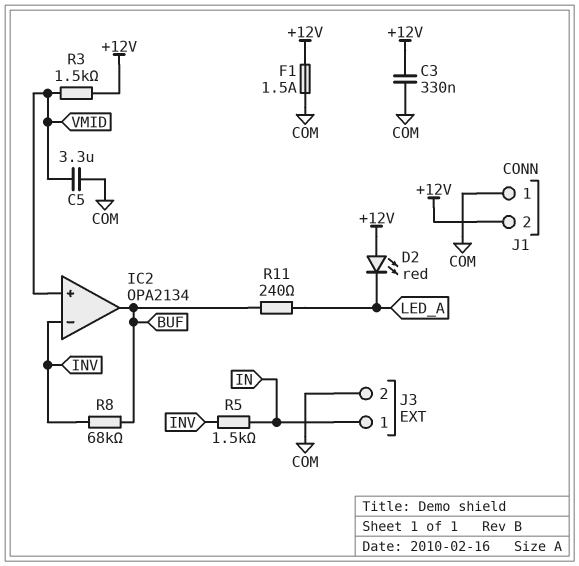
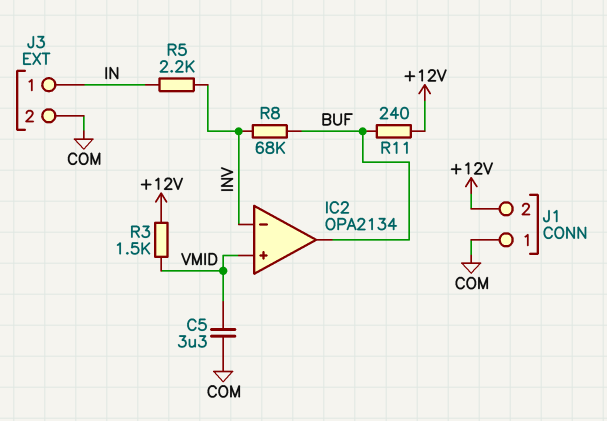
C3: 330nF (+12V, COM) -> none
D2: LED red (A +12V, K LED_A) -> none
F1: 1.5A (+12V, COM) -> none
R5: 1.5k (IN, INV) -> 2.2k (IN, INV)
R11: 240 (BUF, LED_A) -> 240 (+12V, BUF)

